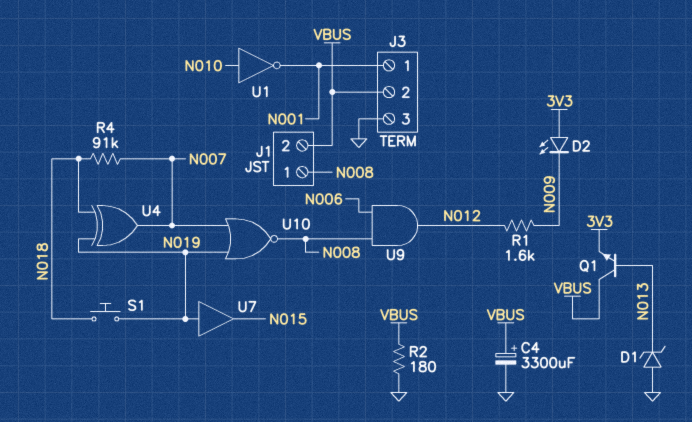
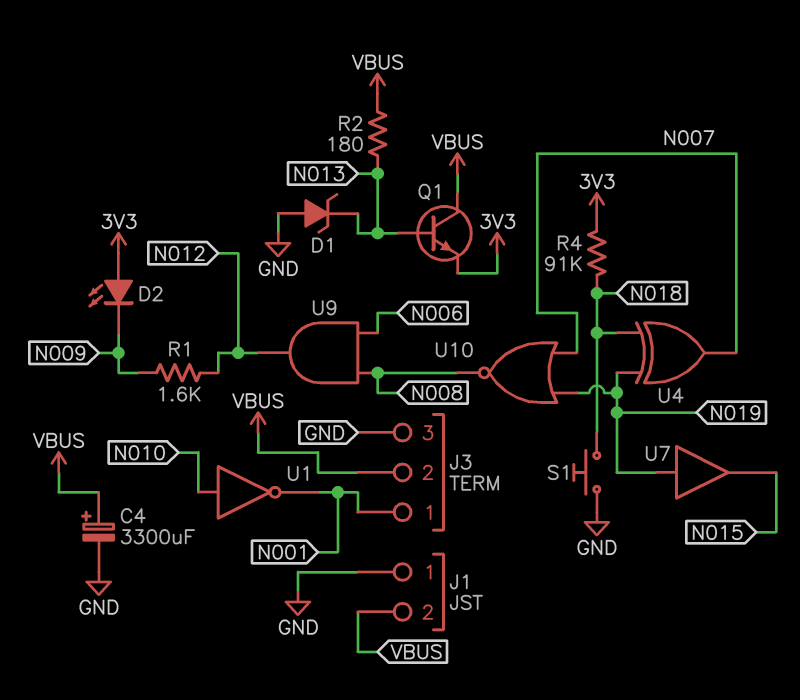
J1 pin 1: N008 -> GND
R2: 180 (GND, VBUS) -> 180 (N013, VBUS)
R4: 91k (N007, N018) -> 91k (3V3, N018)
S1: button (N018, N019) -> button (GND, N018)

